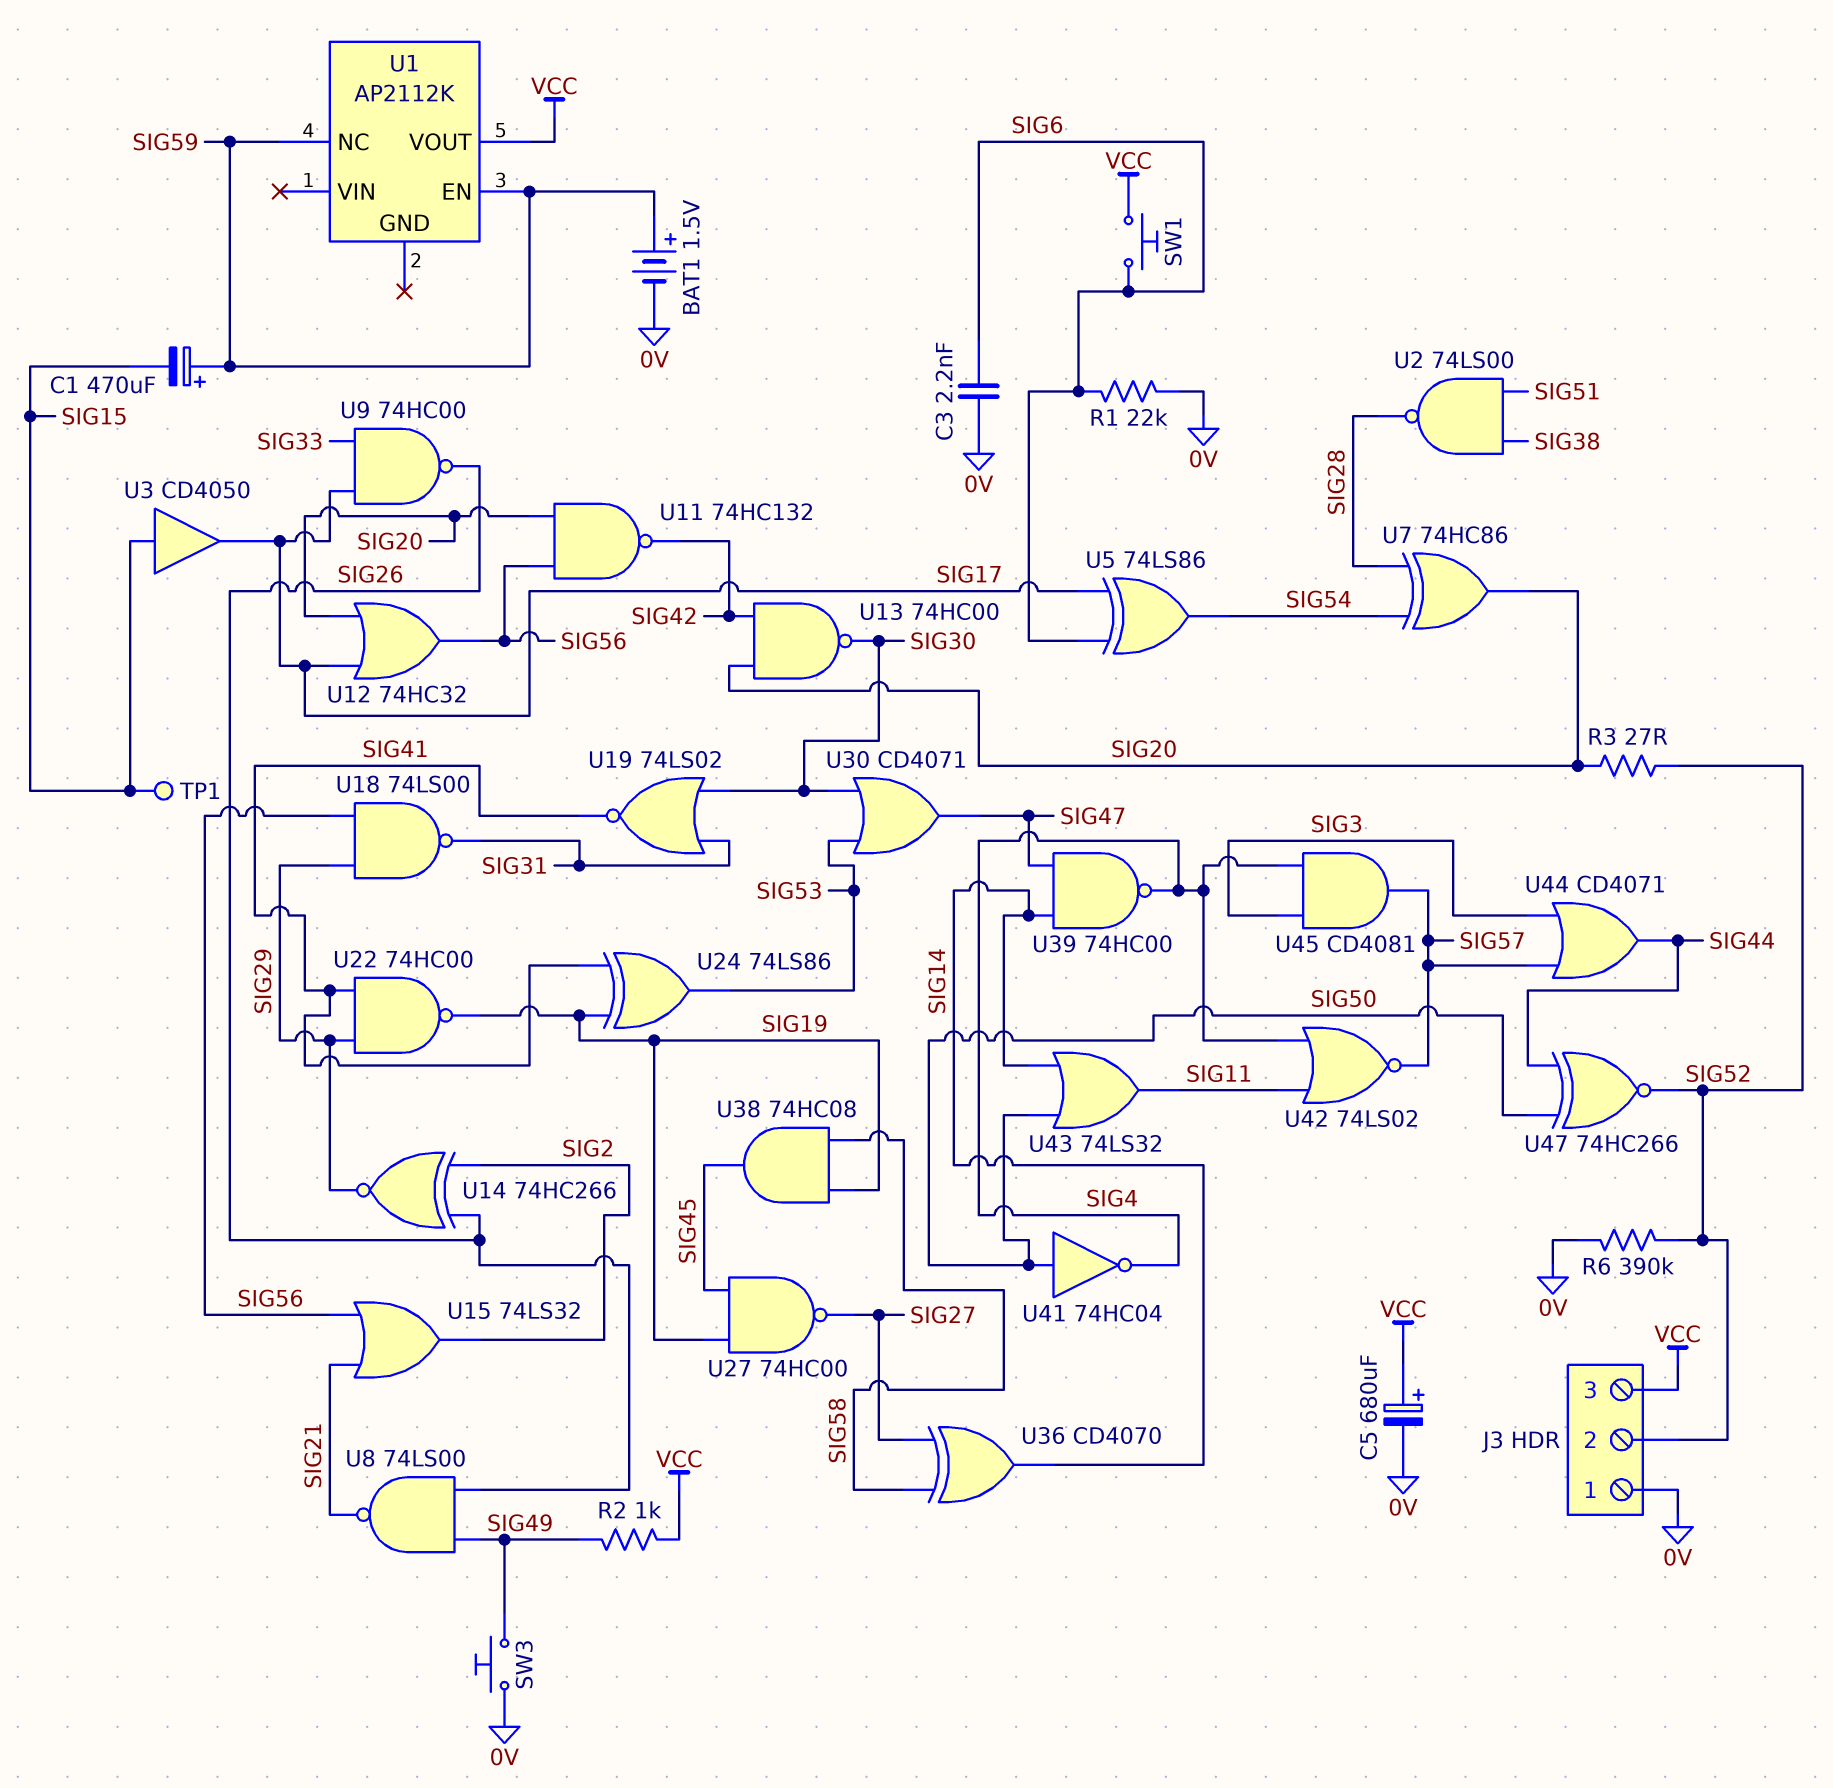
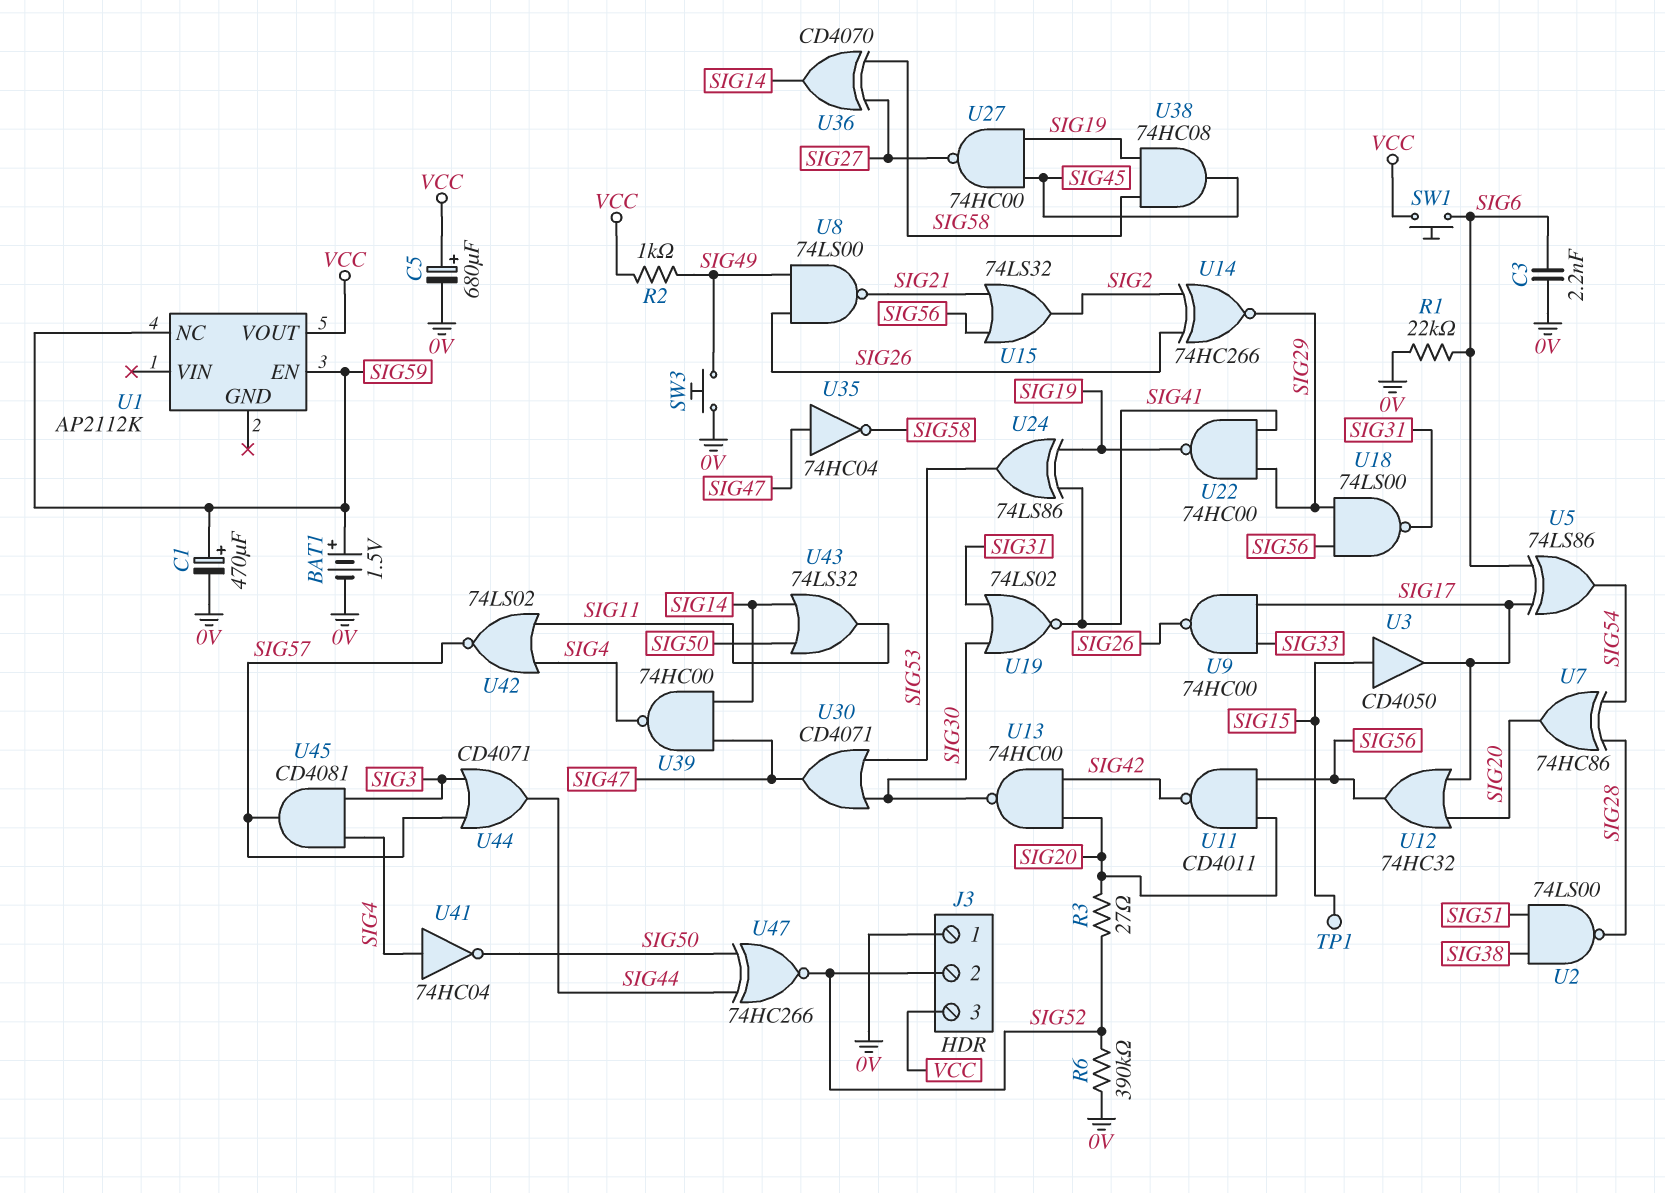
C1: 470uF (plus SIG59, minus SIG15) -> 470uF (plus SIG59, minus 0V)
U11: NAND 74HC132 (in SIG20, in SIG56, out SIG42) -> NAND CD4011 (in SIG20, in SIG56, out SIG42)
U35: none -> NOT 74HC04 (in SIG47, out SIG58)
U41: NOT 74HC04 (in SIG50, out SIG4) -> NOT 74HC04 (in SIG4, out SIG50)

